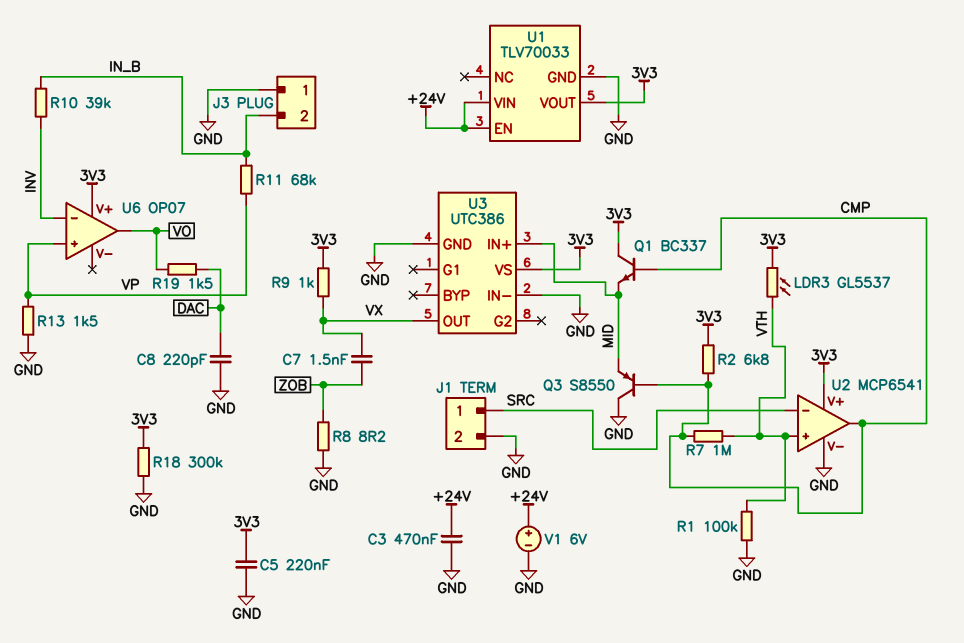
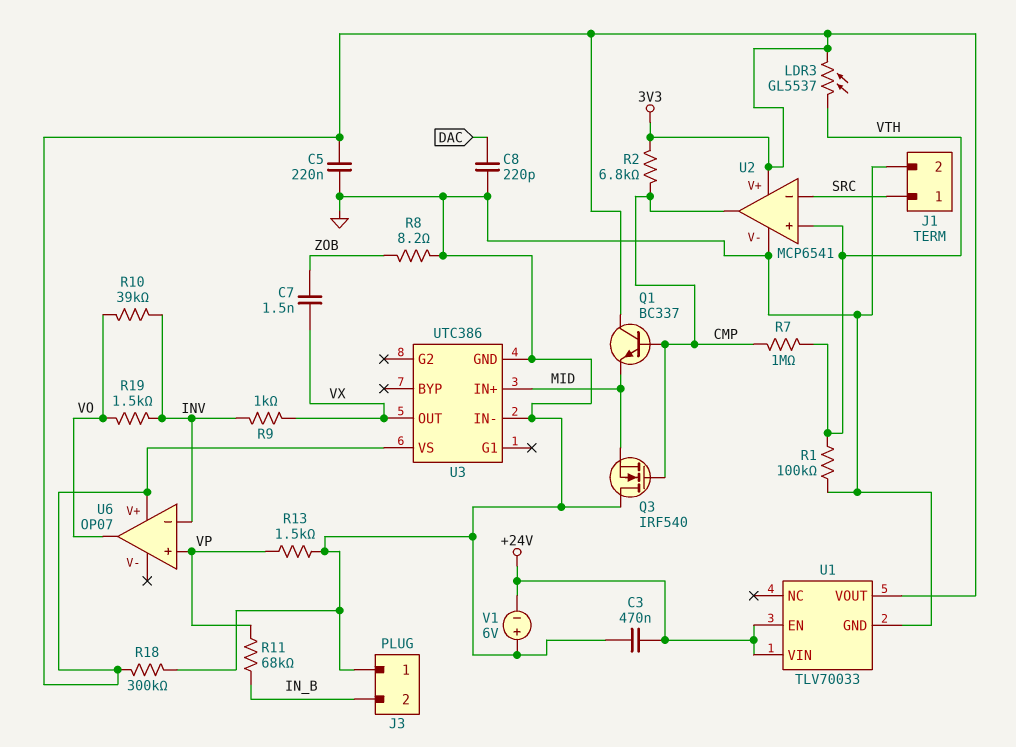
Q3: PNP S8550 (B CMP, C GND, E MID) -> NMOS IRF540 (G CMP, D GND, S MID)
R9: 1k (3V3, VX) -> 1k (INV, VX)
R10: 39k (INV, IN_B) -> 39k (INV, VO)
R19: 1.5k (DAC, VO) -> 1.5k (INV, VO)
V1: 6V (plus +24V, minus GND) -> 6V (plus GND, minus +24V)

